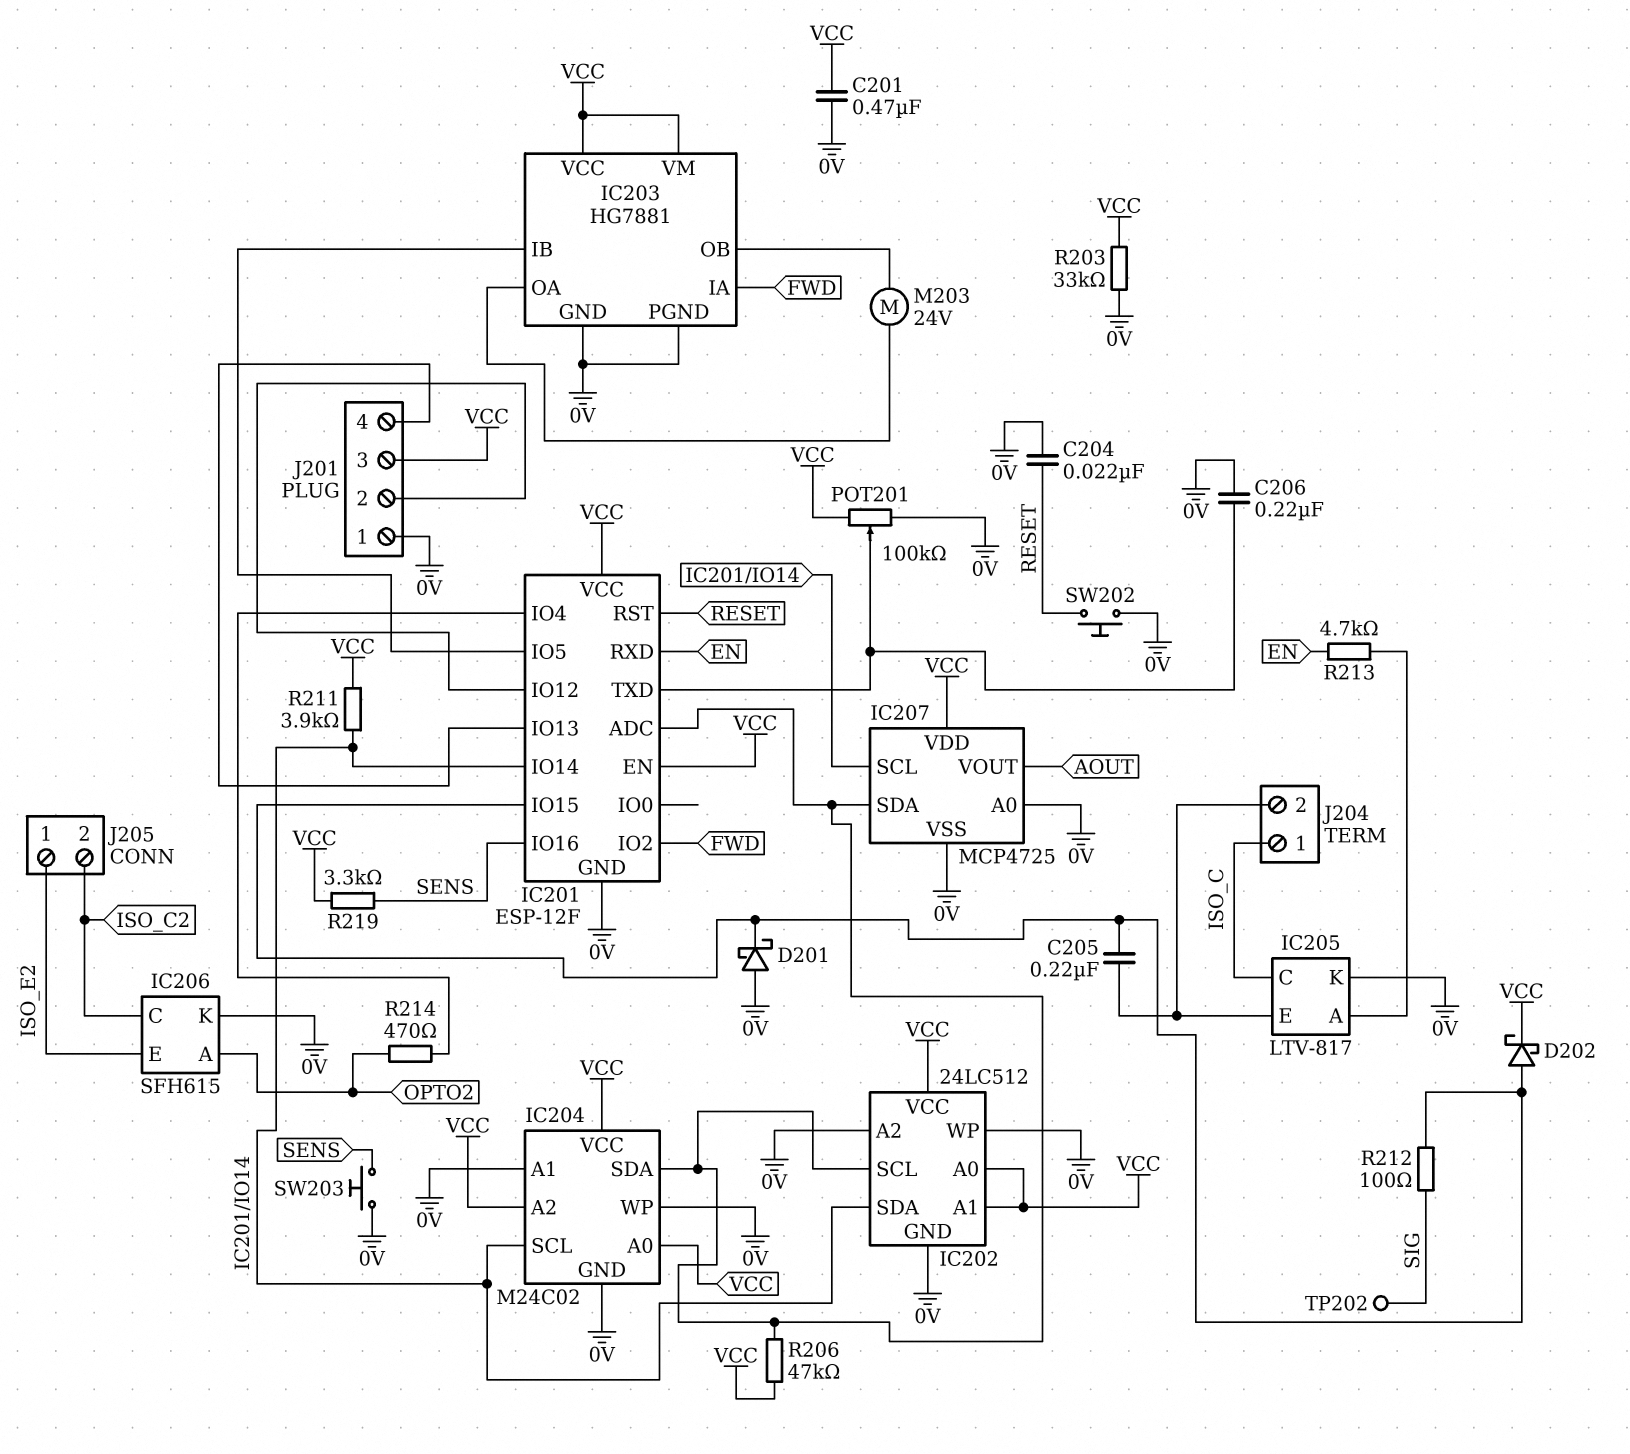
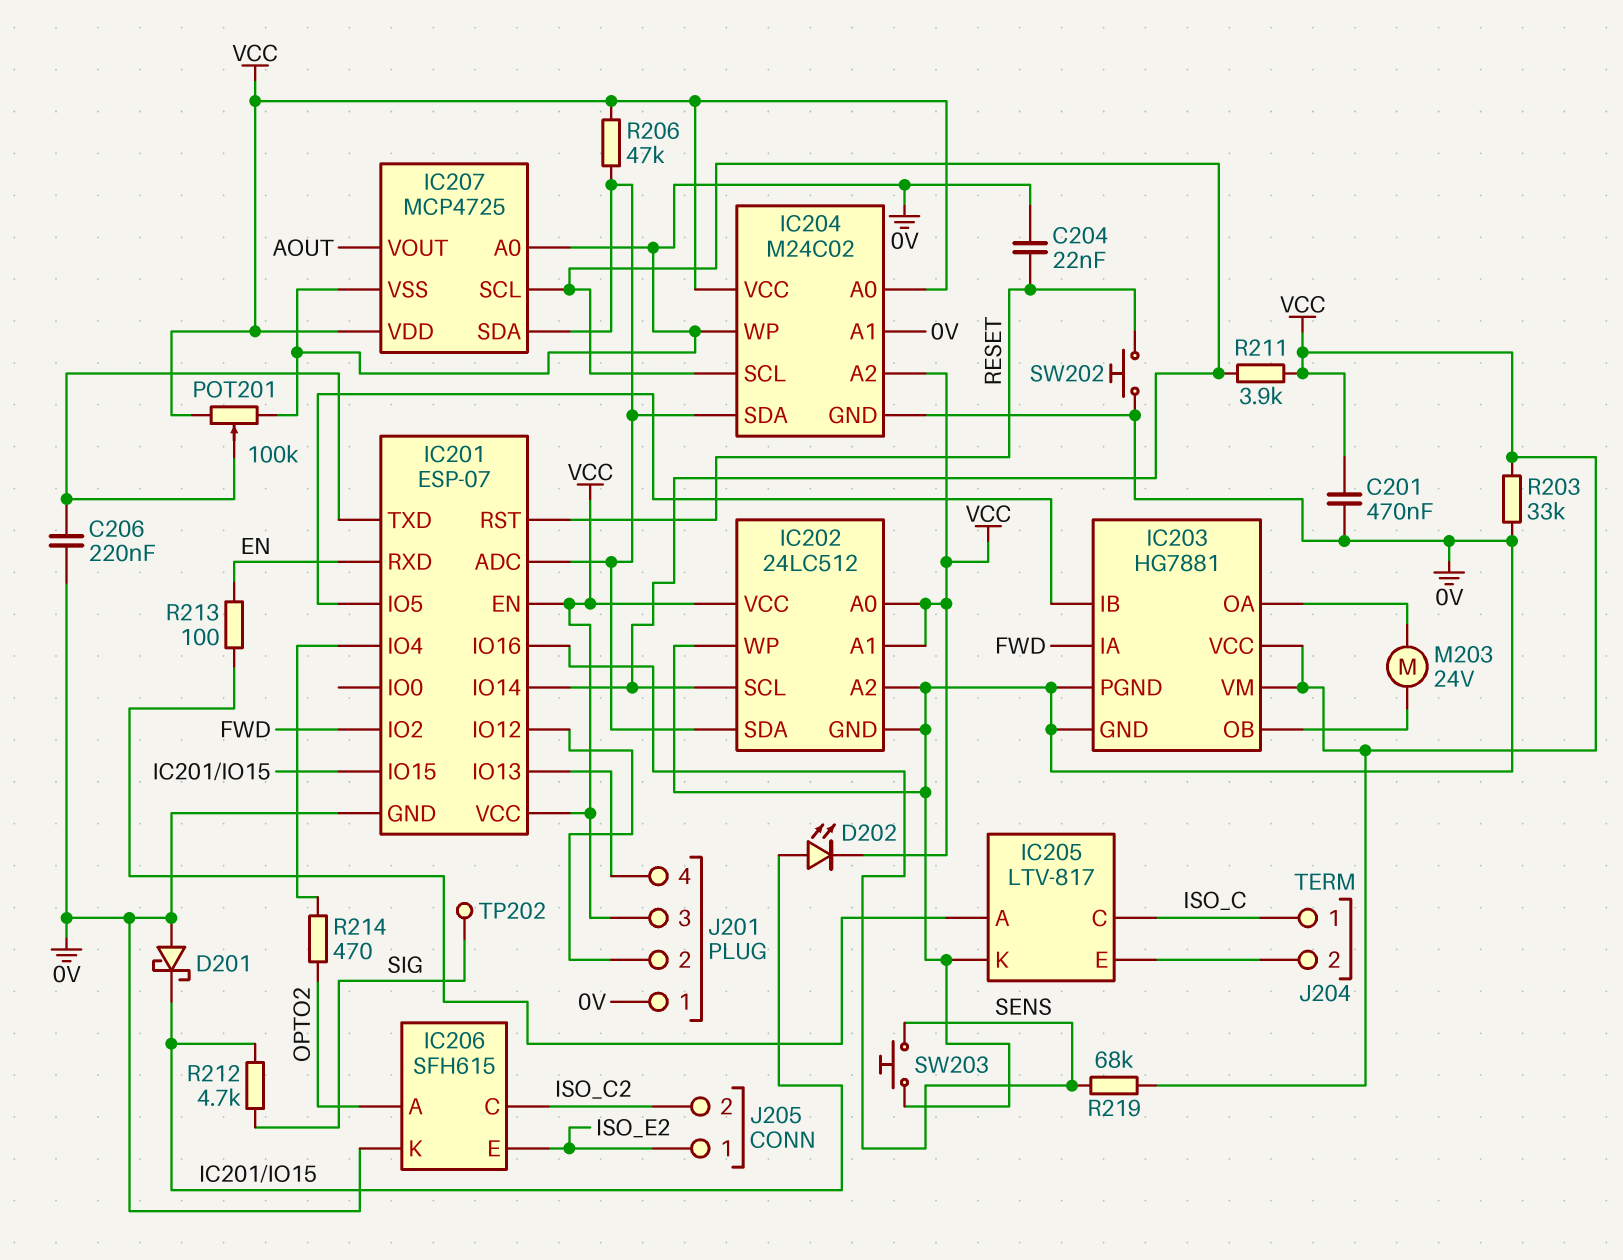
C205: 220nF (IC201/IO15, IC205/E) -> none
D202: schottky (A IC201/IO15, K VCC) -> LED (A IC201/IO15, K VCC)
IC201: ESP-12F -> ESP-07
IC202 pin SCL: IC201/ADC -> IC201/IO14
IC202 pin SDA: IC201/IO14 -> IC201/ADC
R212: 100 (IC201/IO15, SIG) -> 4.7k (IC201/IO15, SIG)
R213: 4.7k (EN, IC205/A) -> 100 (EN, IC205/A)
R219: 3.3k (SENS, VCC) -> 68k (SENS, VCC)

